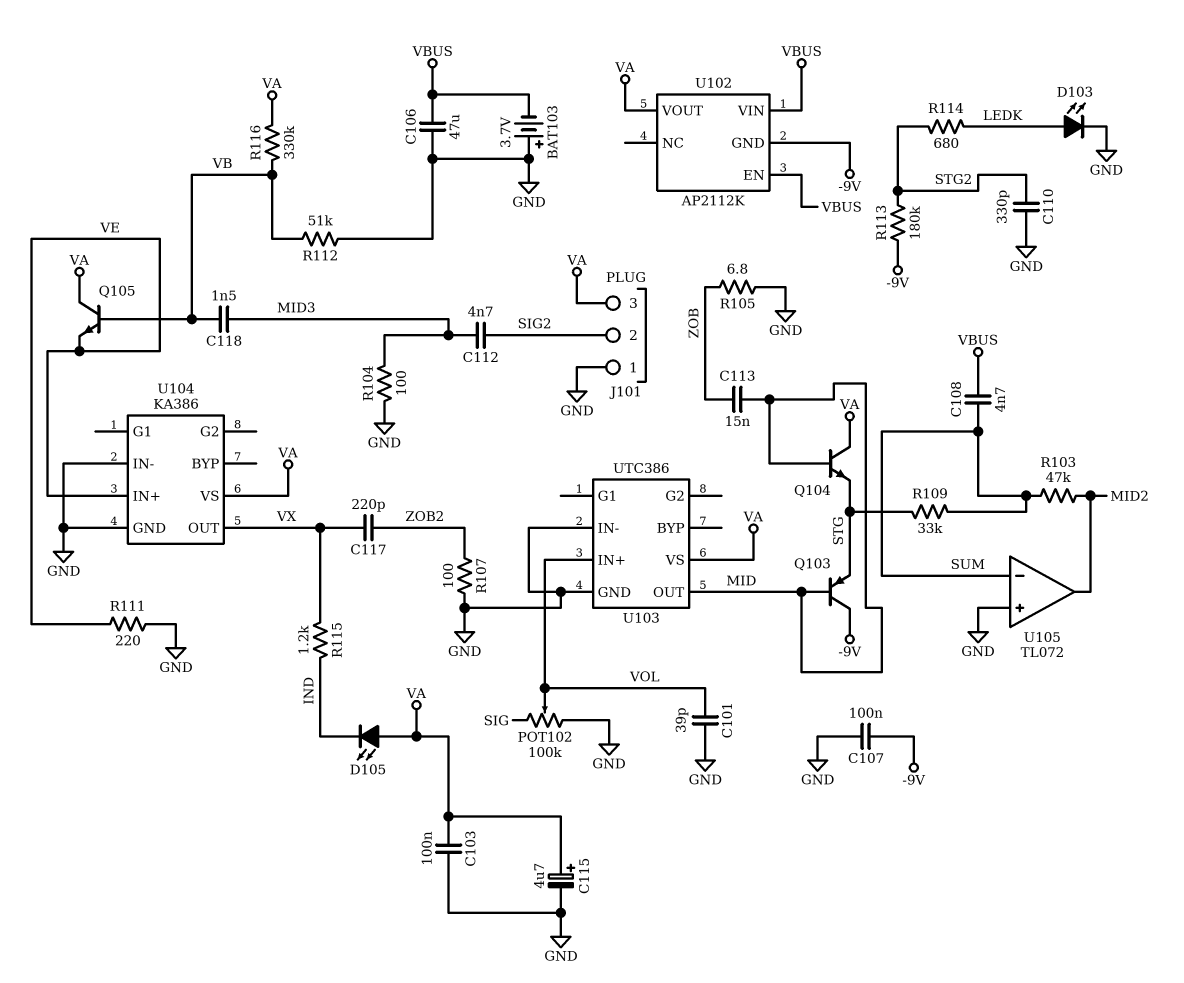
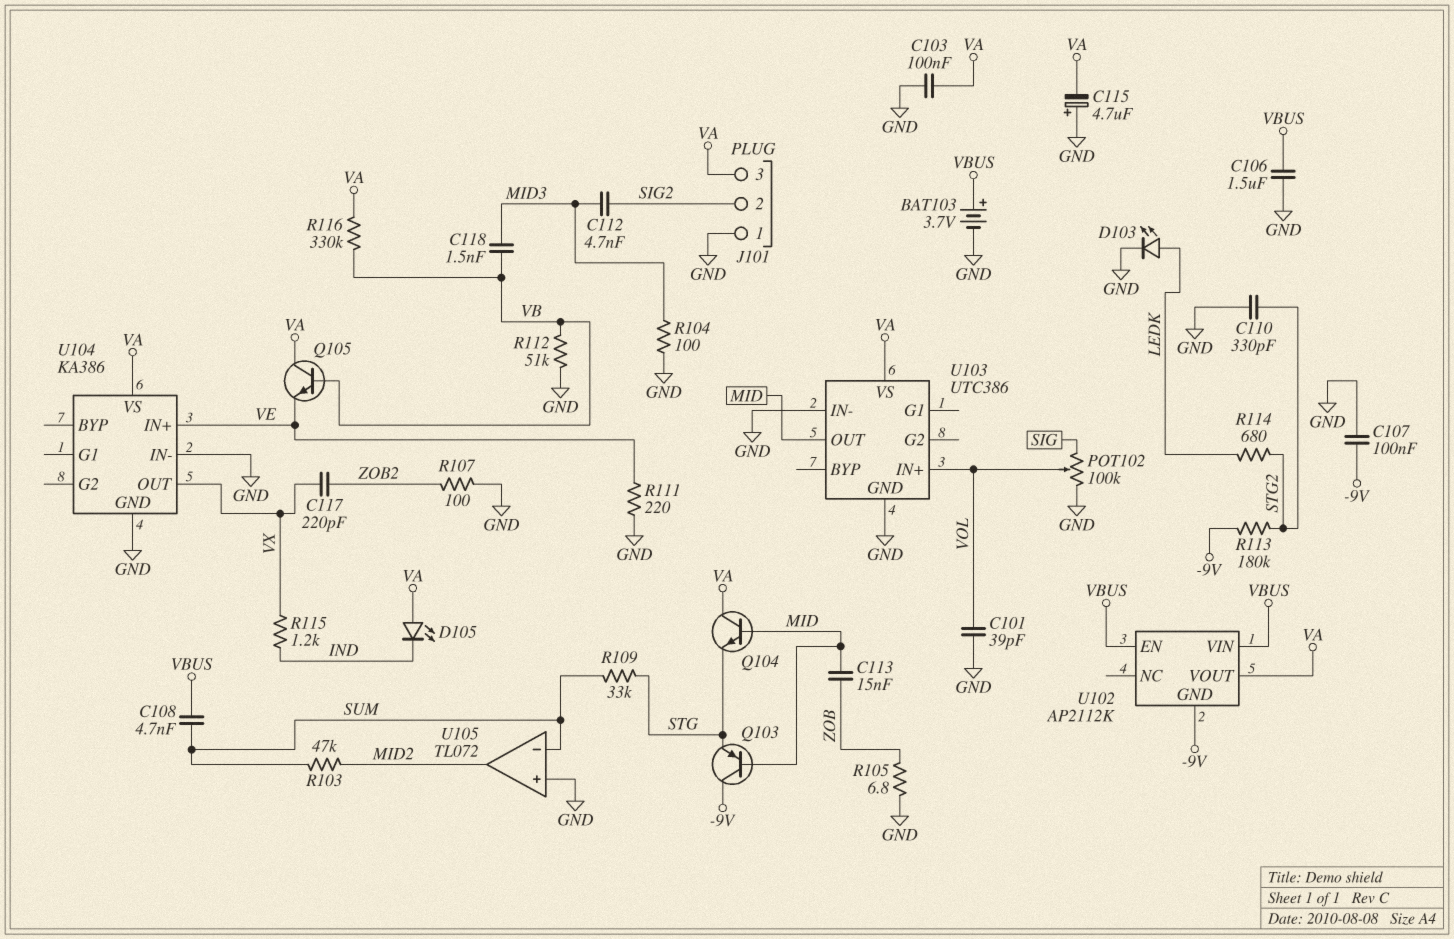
BAT103: 3.7V (plus GND, minus VBUS) -> 3.7V (plus VBUS, minus GND)
C106: 47uF (GND, VBUS) -> 1.5uF (GND, VBUS)
C115: 4.7uF (plus VA, minus GND) -> 4.7uF (plus GND, minus VA)

